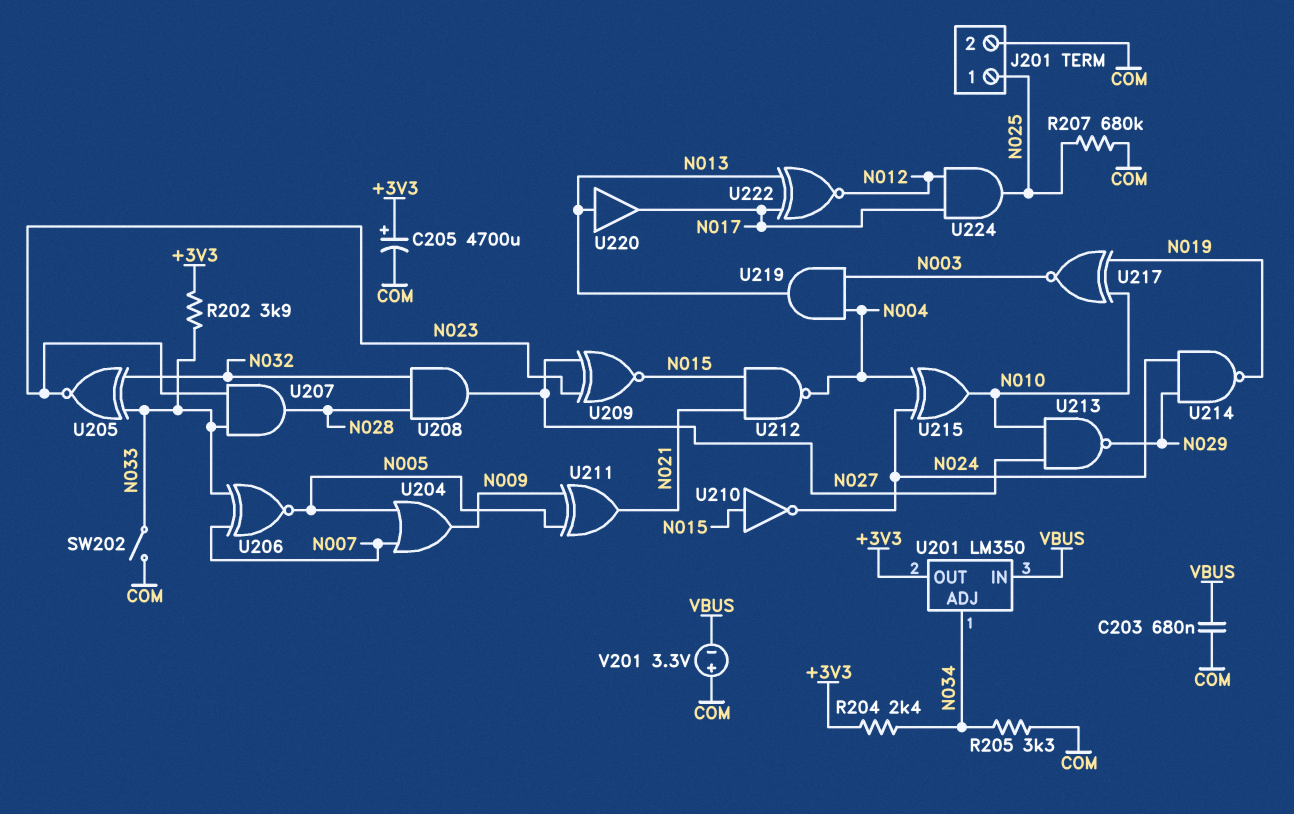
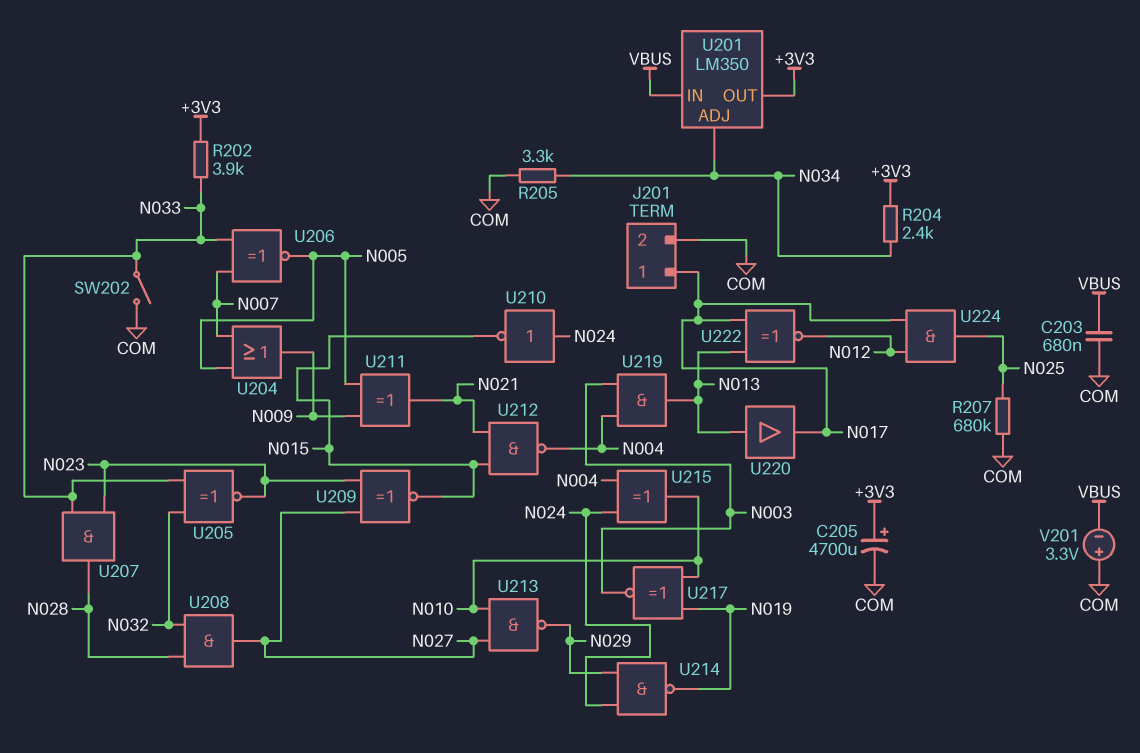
J201 pin 1: N025 -> N017
U210: NOT (in N015, out N024) -> NOT (in N024, out N015)

